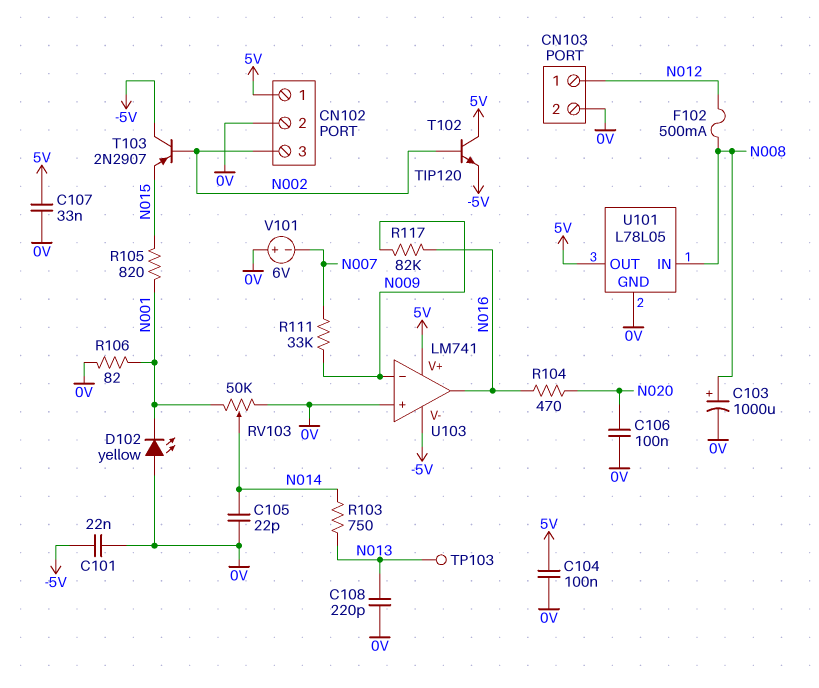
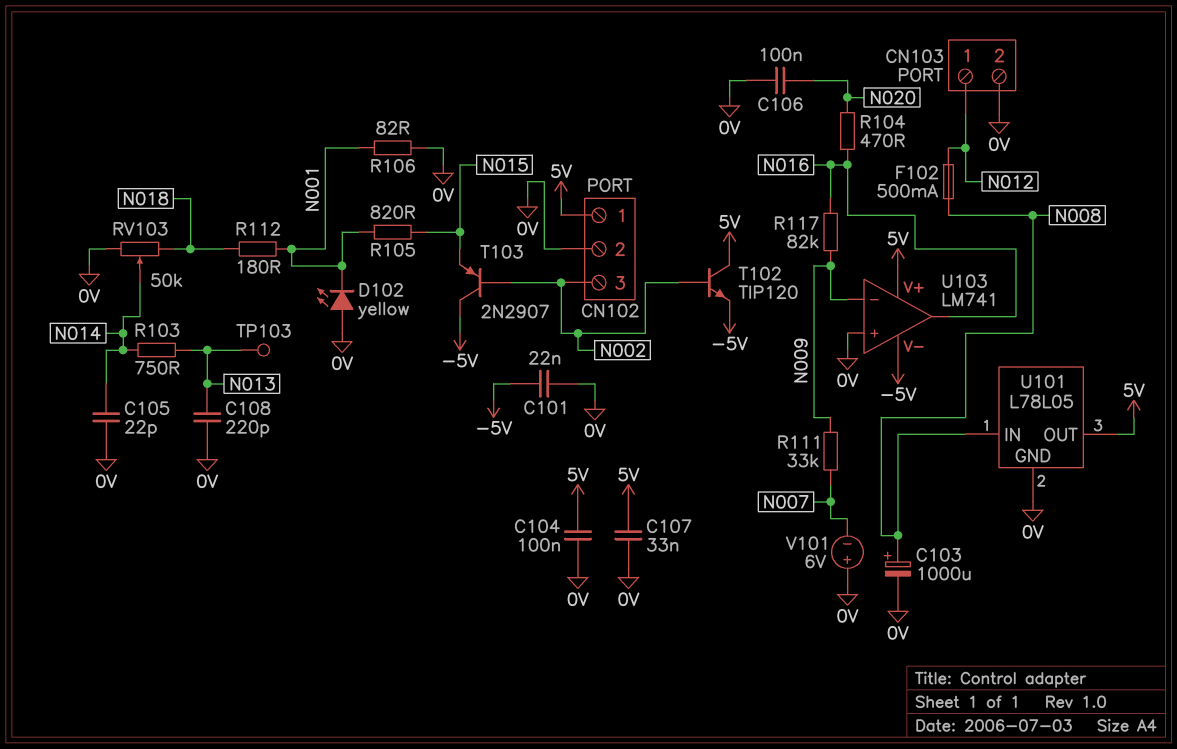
R112: none -> 180 (N001, N018)
RV103: 50k (0V, N001, wiper N014) -> 50k (0V, N018, wiper N014)

